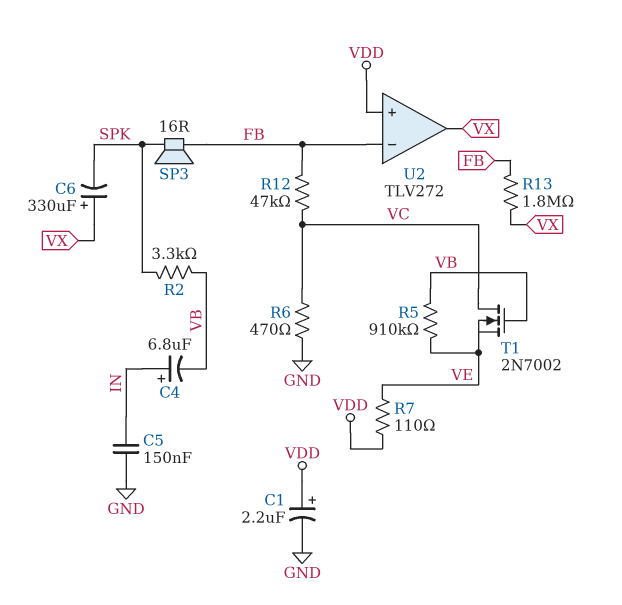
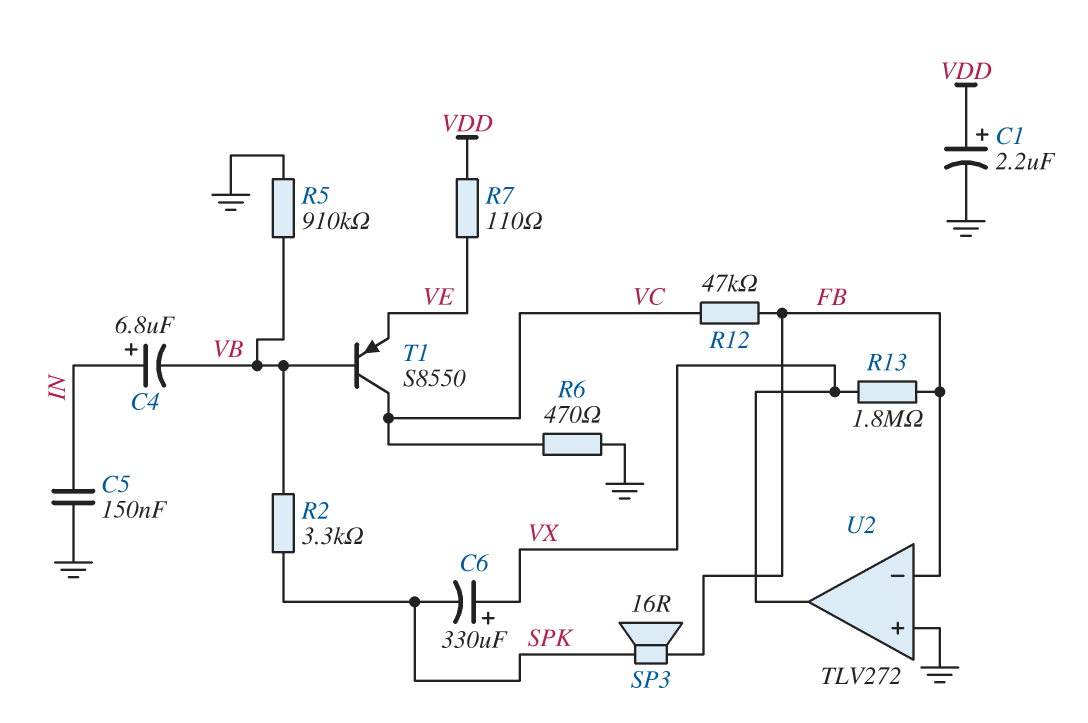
R5: 910k (VB, VE) -> 910k (GND, VB)
T1: NMOS 2N7002 (G VB, D VC, S VE) -> PNP S8550 (B VB, C VC, E VE)
U2 pin in+: VDD -> GND

